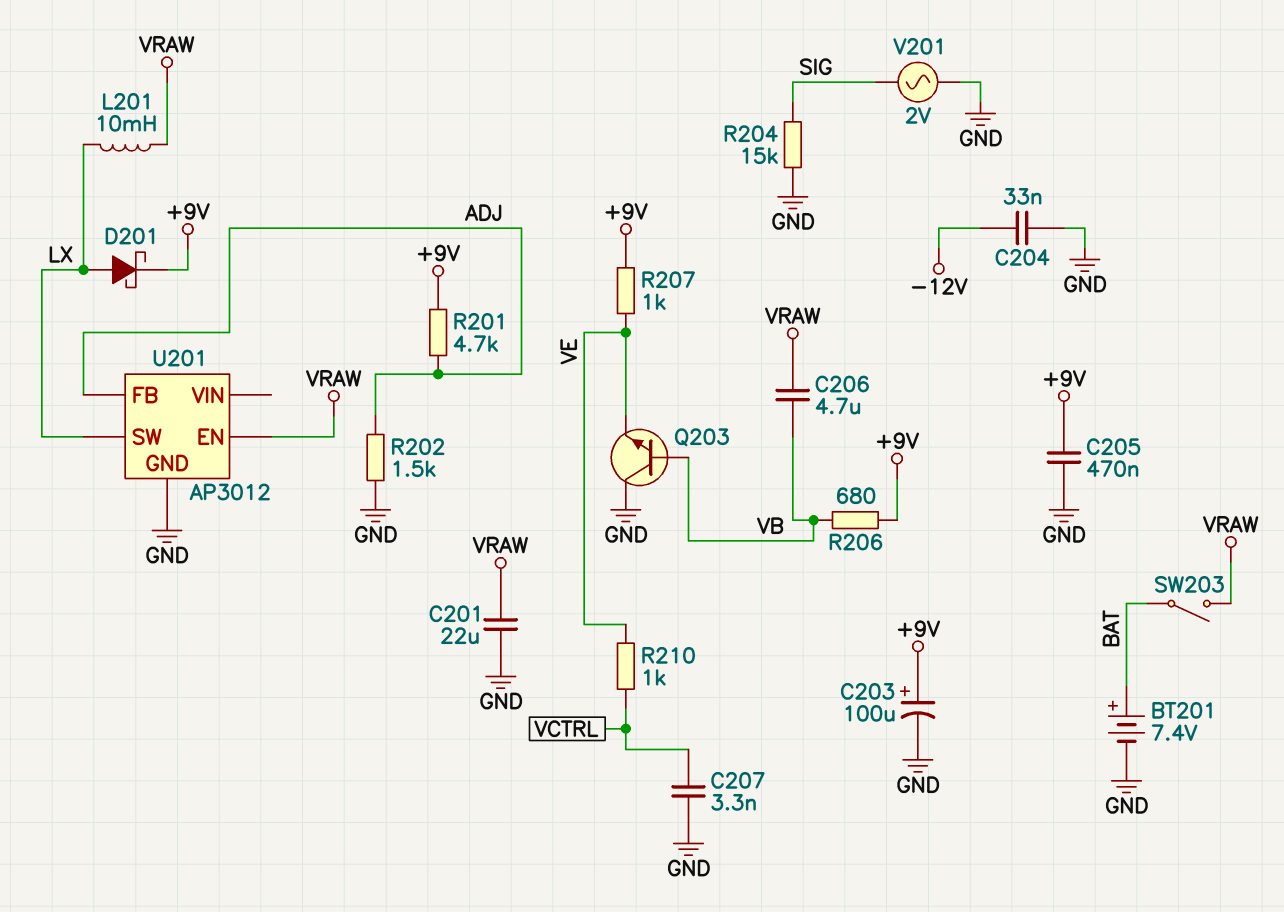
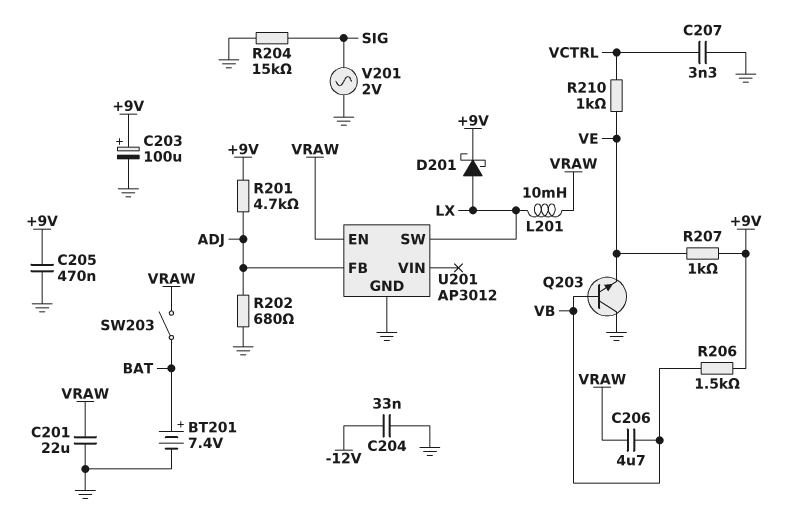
R202: 1.5k (ADJ, GND) -> 680 (ADJ, GND)
R206: 680 (+9V, VB) -> 1.5k (+9V, VB)

